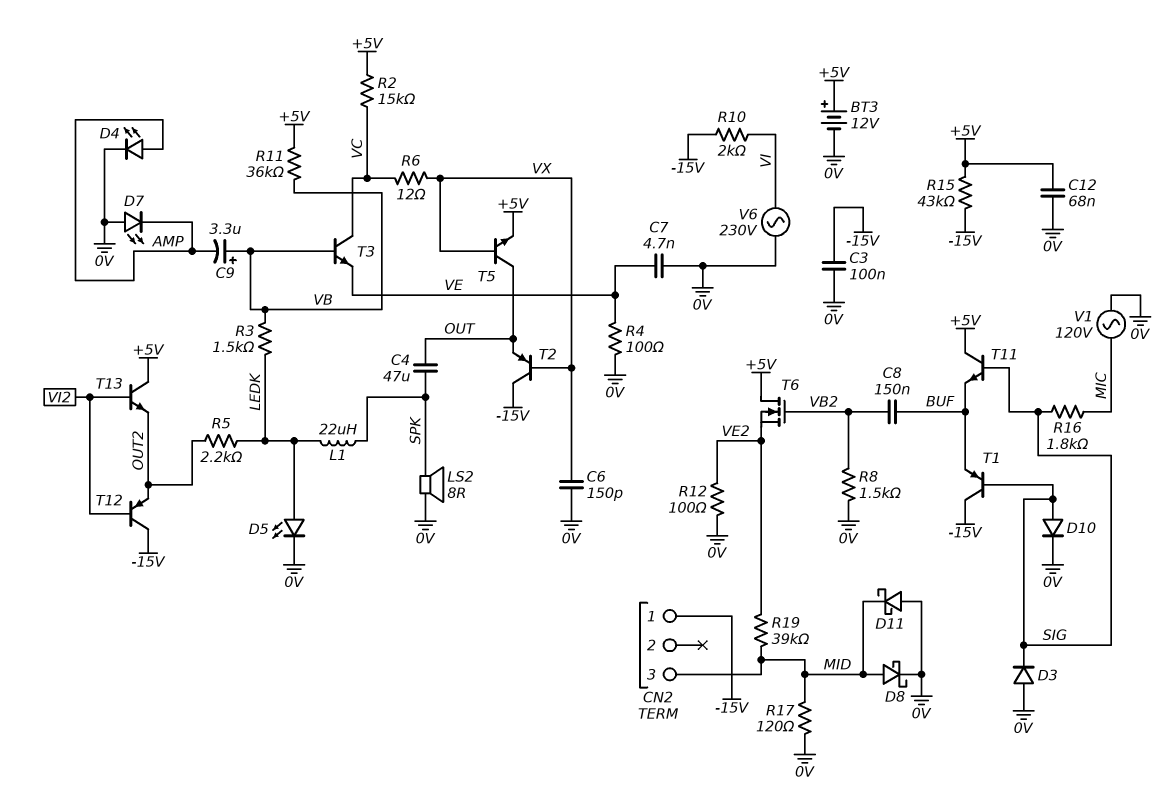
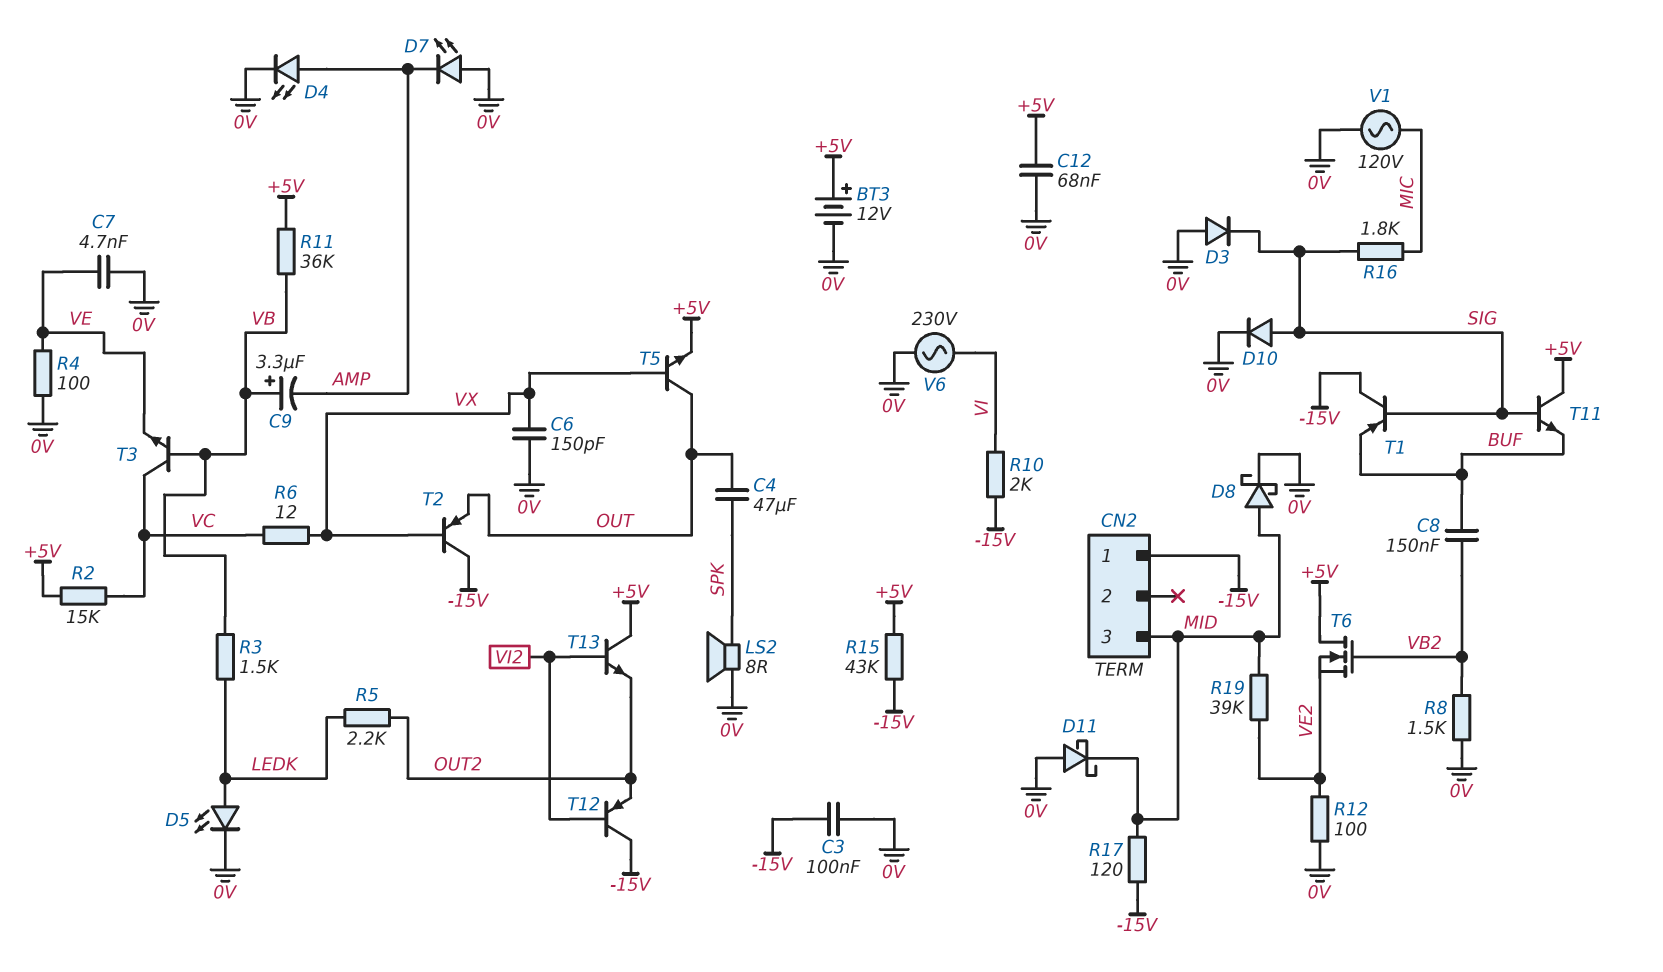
L1: 22uH (LEDK, SPK) -> none
R17: 120 (0V, MID) -> 120 (-15V, MID)

